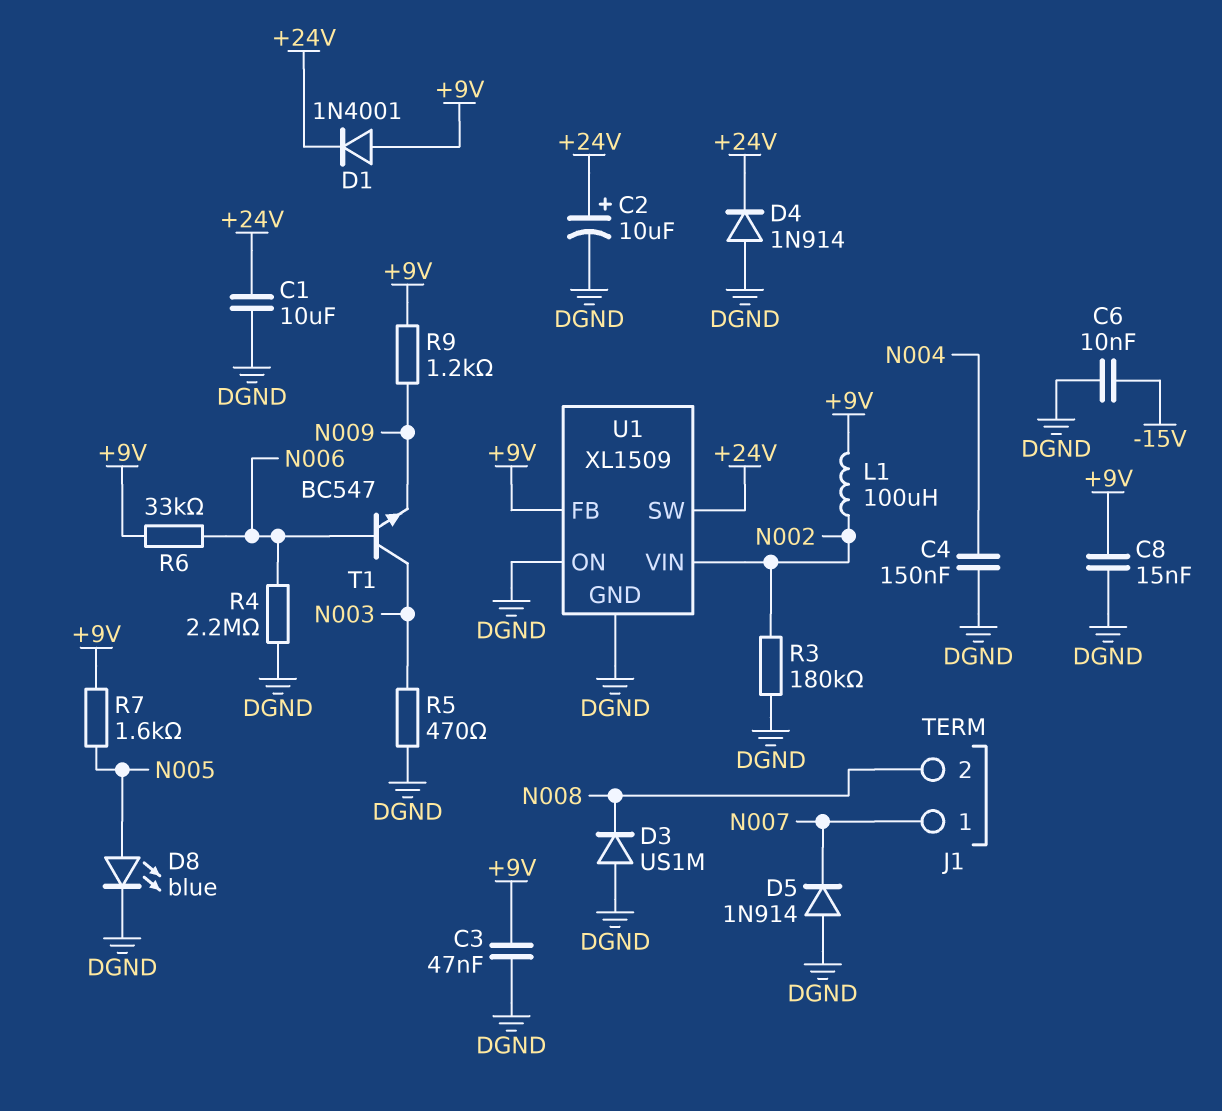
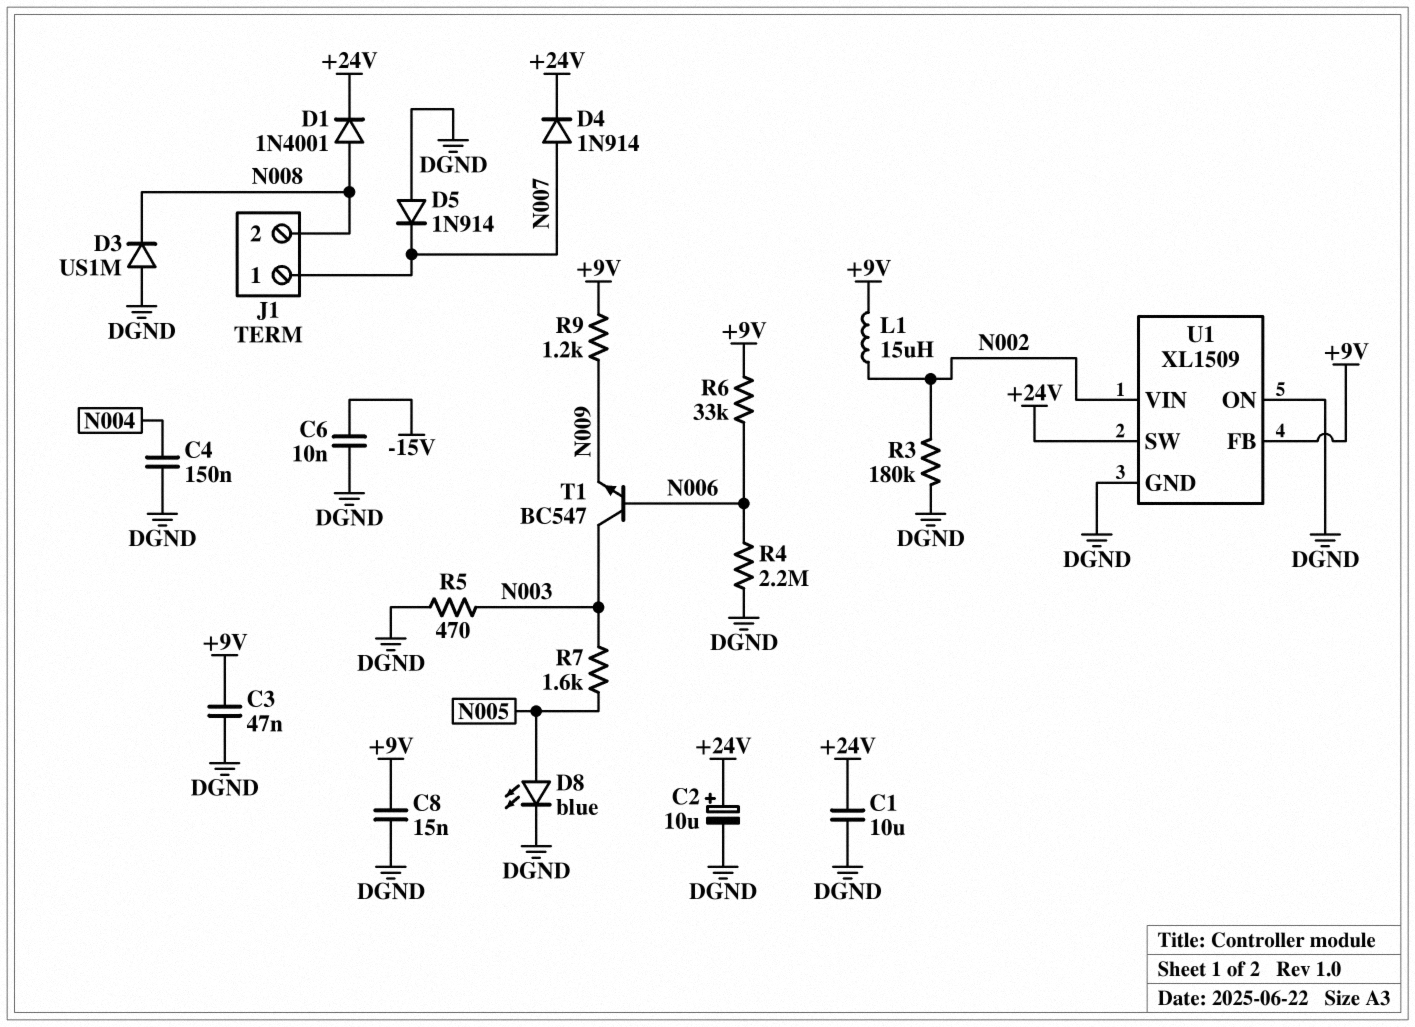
D1: diode 1N4001 (A +9V, K +24V) -> diode 1N4001 (A N008, K +24V)
D4: diode 1N914 (A DGND, K +24V) -> diode 1N914 (A N007, K +24V)
L1: 100uH (+9V, N002) -> 15uH (+9V, N002)
R7: 1.6k (+9V, N005) -> 1.6k (N003, N005)

